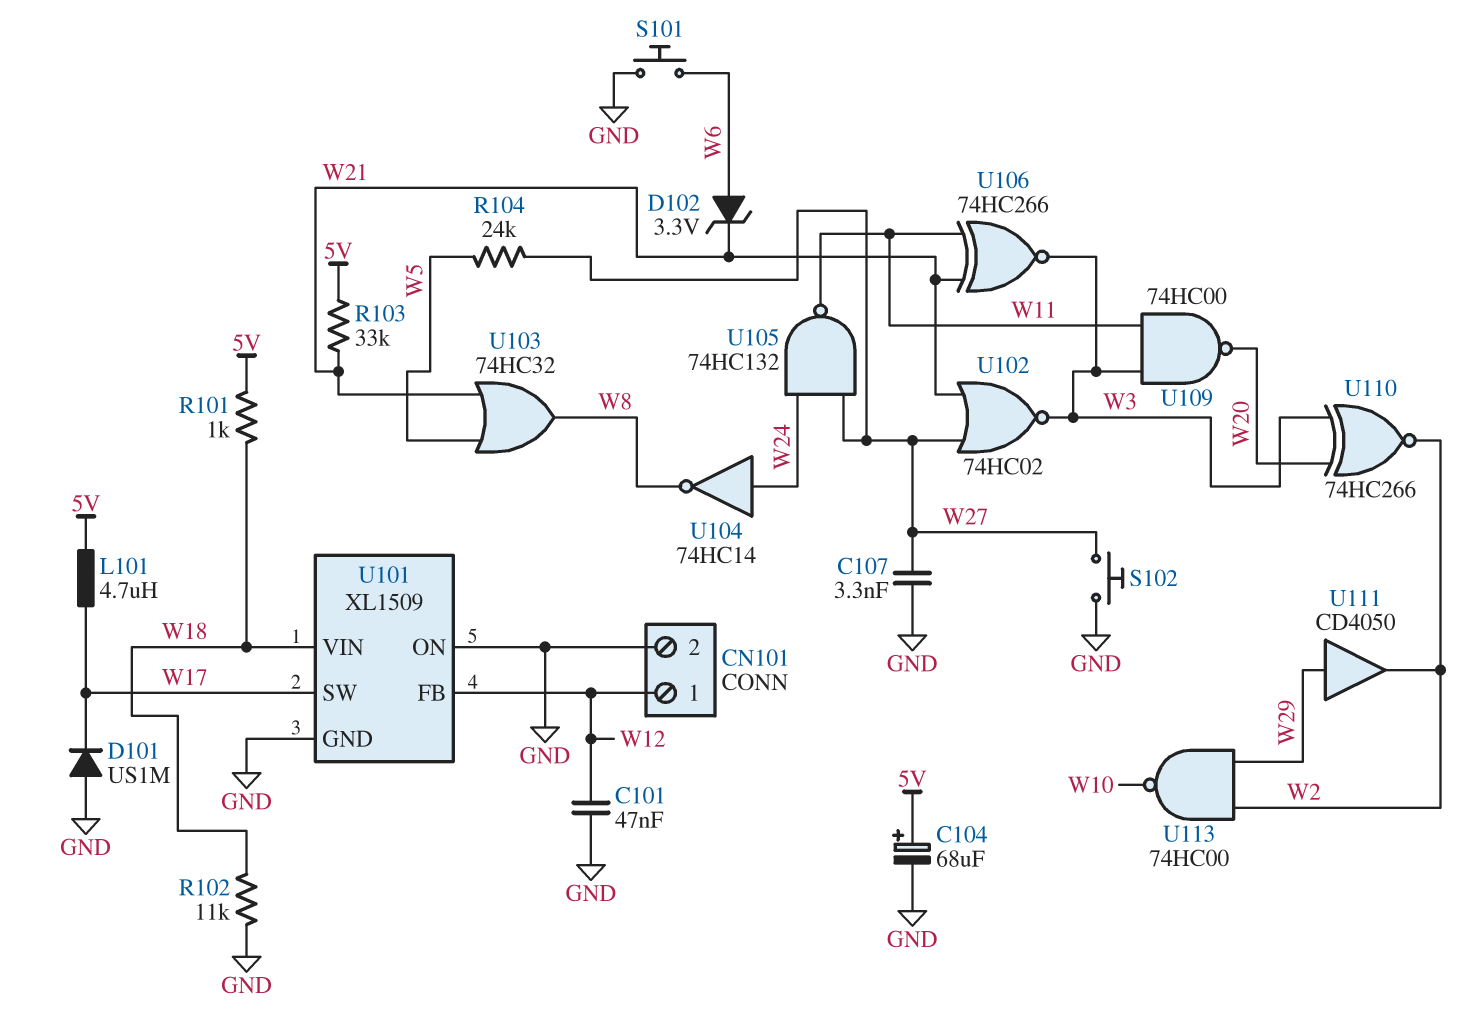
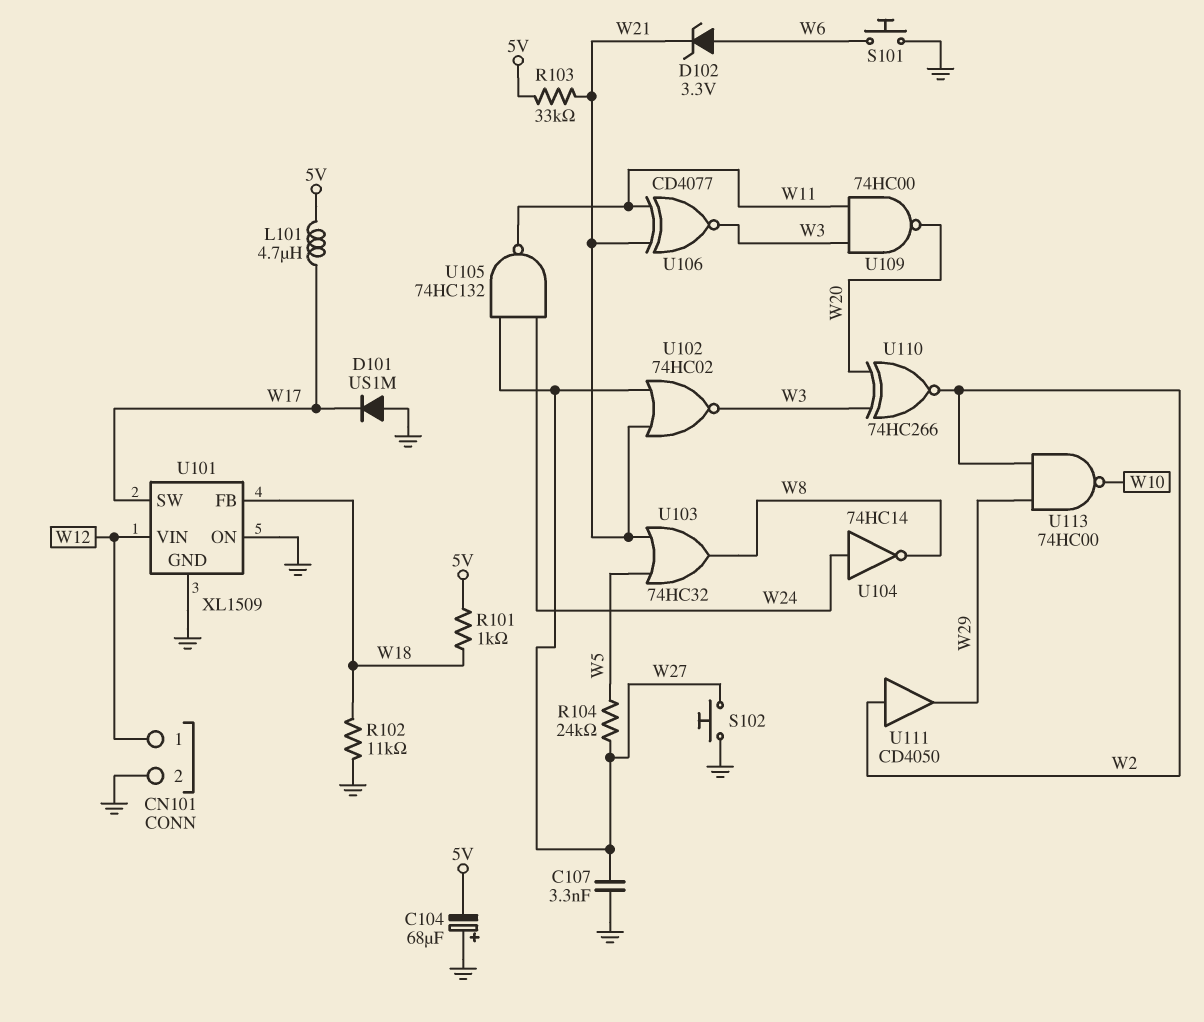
C101: 47nF (GND, W12) -> none
C104: 68uF (plus 5V, minus GND) -> 68uF (plus GND, minus 5V)
U101 pin FB: W12 -> W18
U101 pin VIN: W18 -> W12
U106: XNOR 74HC266 (in W11, in W21, out W3) -> XNOR CD4077 (in W11, in W21, out W3)
U111: buffer CD4050 (in W29, out W2) -> buffer CD4050 (in W2, out W29)

